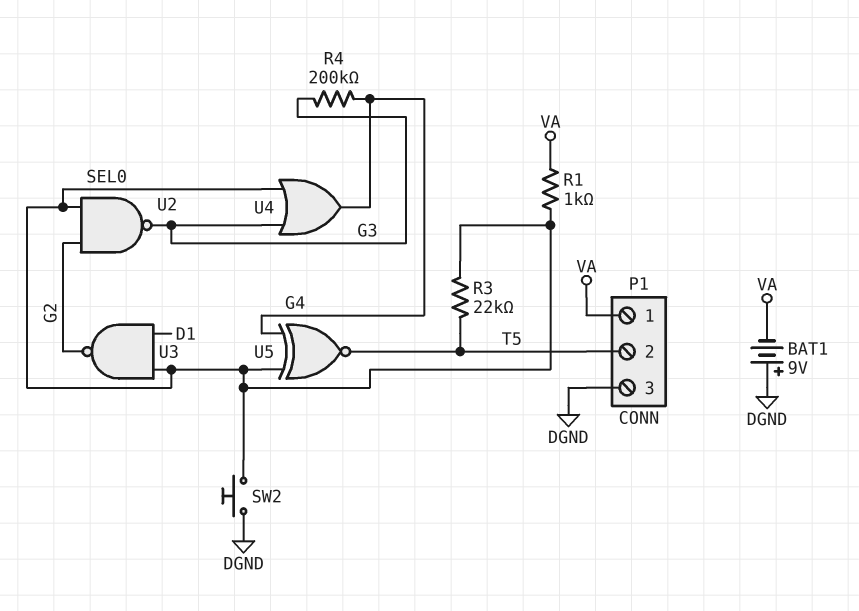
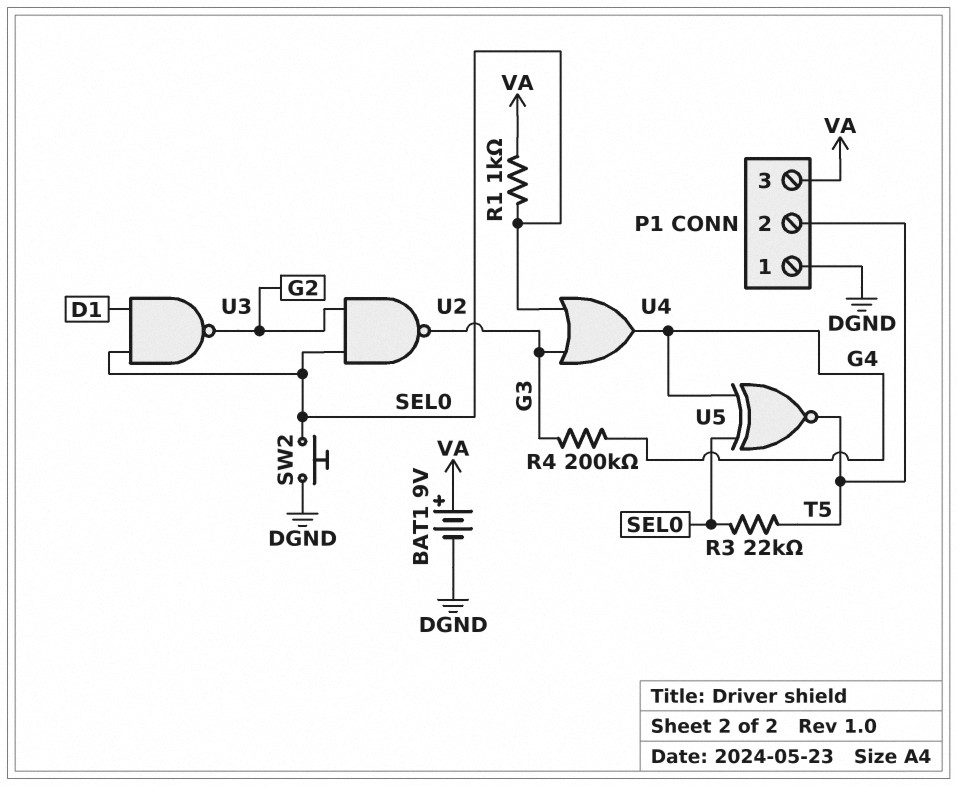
BAT1: 9V (plus DGND, minus VA) -> 9V (plus VA, minus DGND)
P1 pin 1: VA -> DGND
P1 pin 3: DGND -> VA

